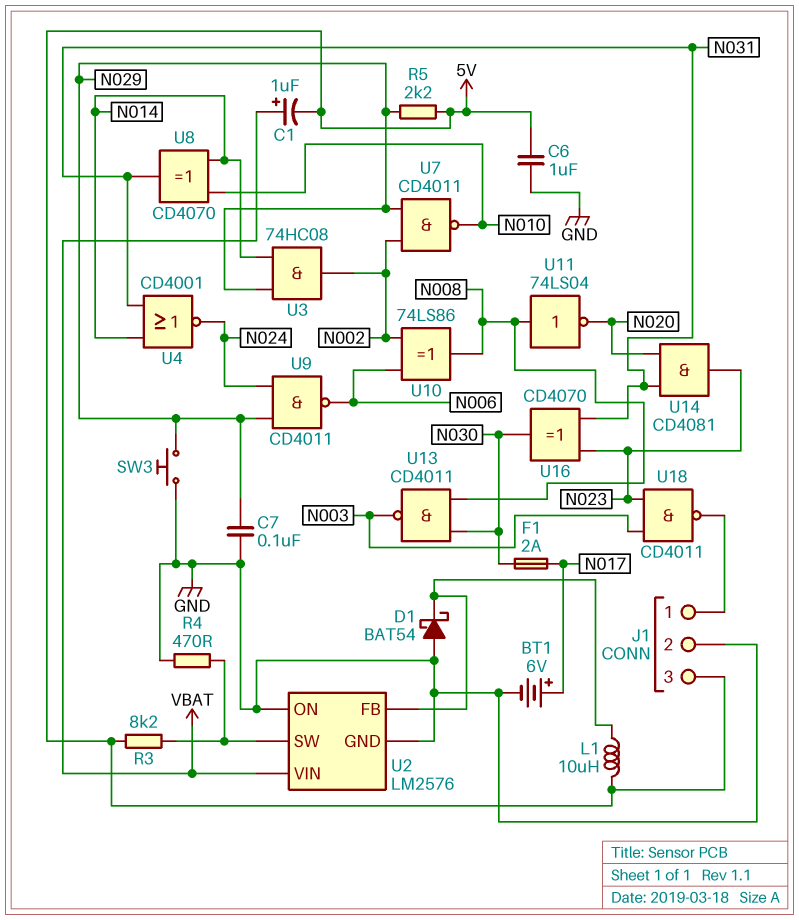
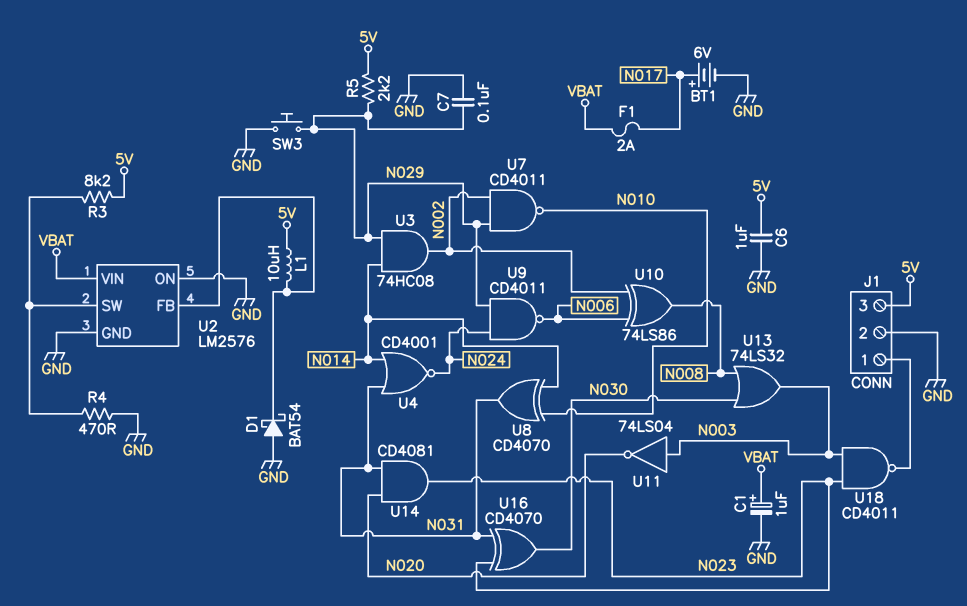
C1: 1uF (plus VBAT, minus 5V) -> 1uF (plus VBAT, minus GND)
F1: 2A (N017, N030) -> 2A (N017, VBAT)
U11: NOT 74LS04 (in N008, out N020) -> NOT 74LS04 (in N003, out N020)
U13: NAND CD4011 (in N008, in N030, out N003) -> OR 74LS32 (in N008, in N030, out N003)

